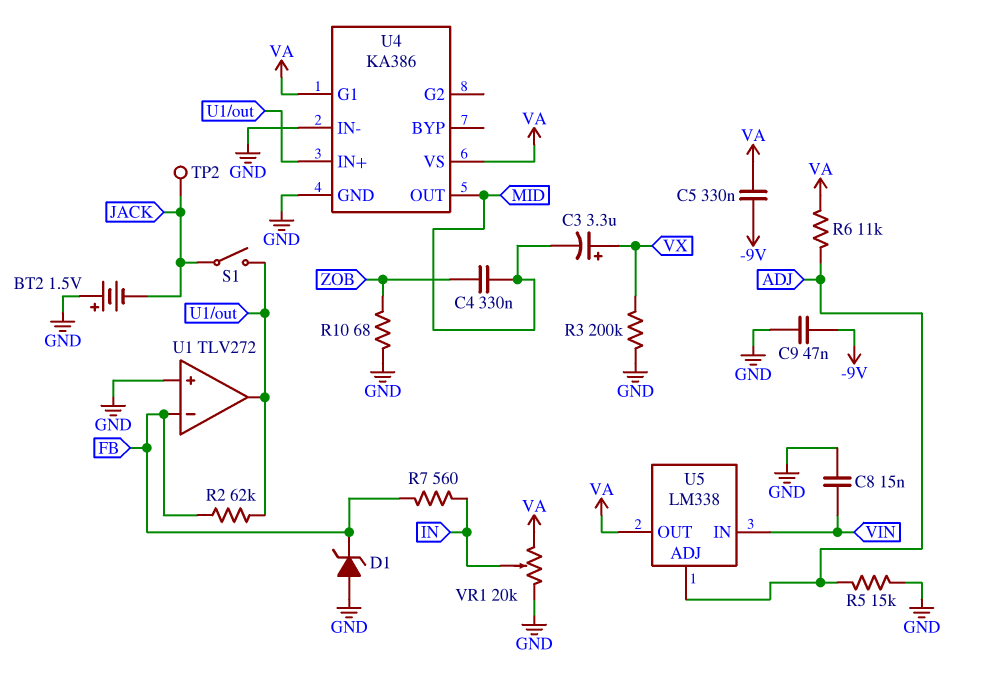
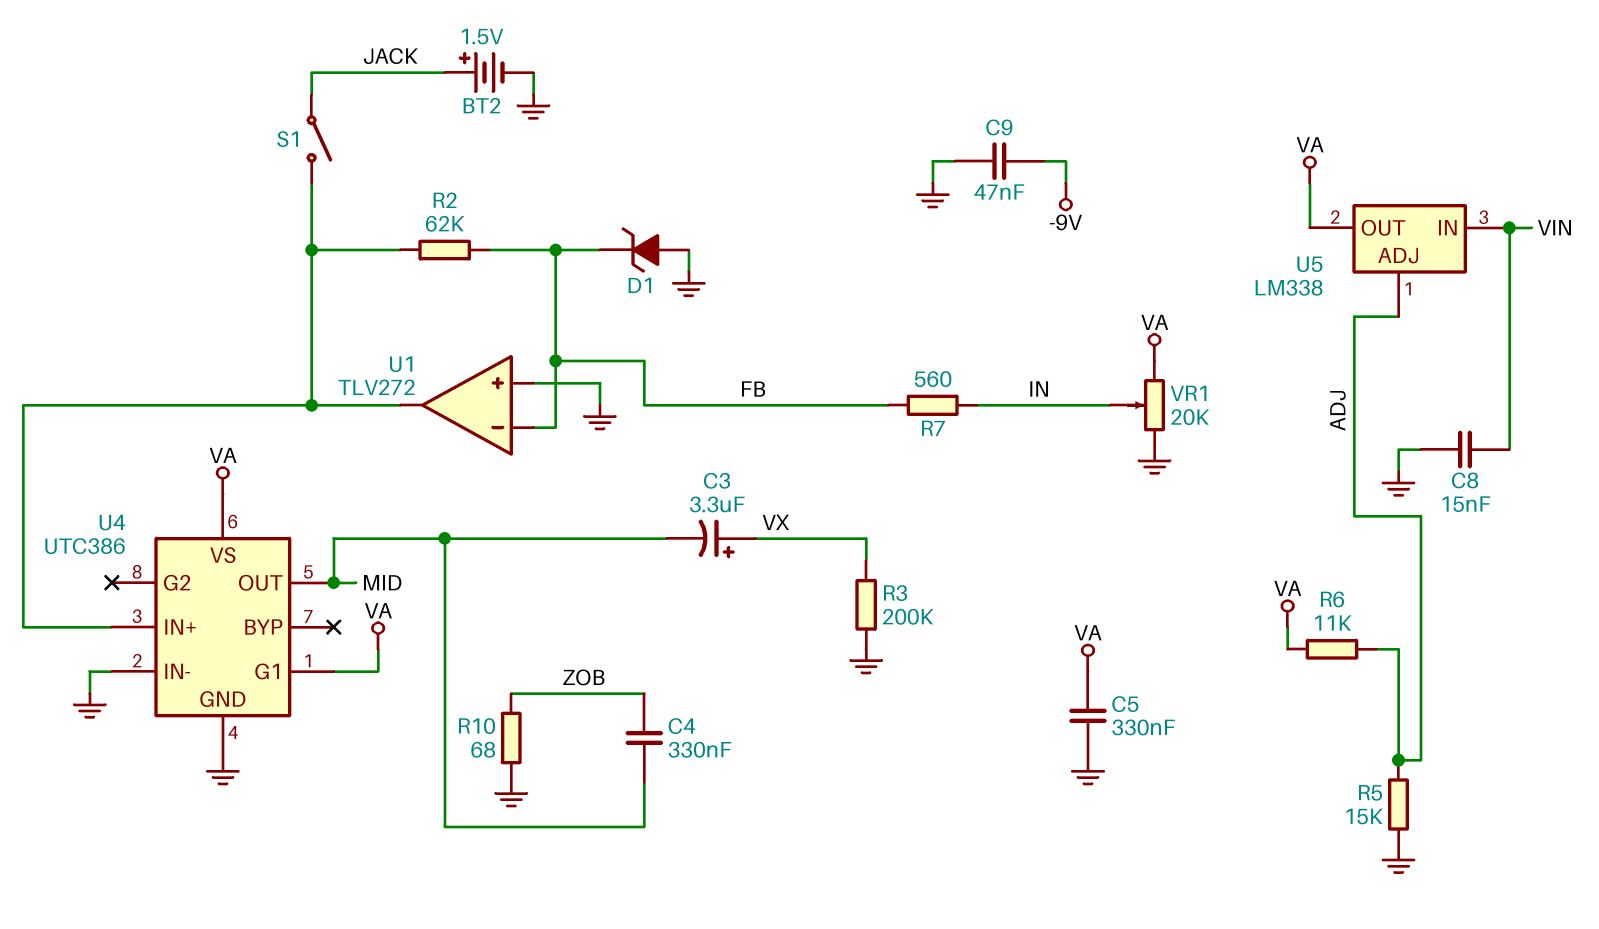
BT2: 1.5V (plus GND, minus JACK) -> 1.5V (plus JACK, minus GND)
C5: 330nF (-9V, VA) -> 330nF (GND, VA)
TP2: test point (JACK) -> none
U4: KA386 -> UTC386

